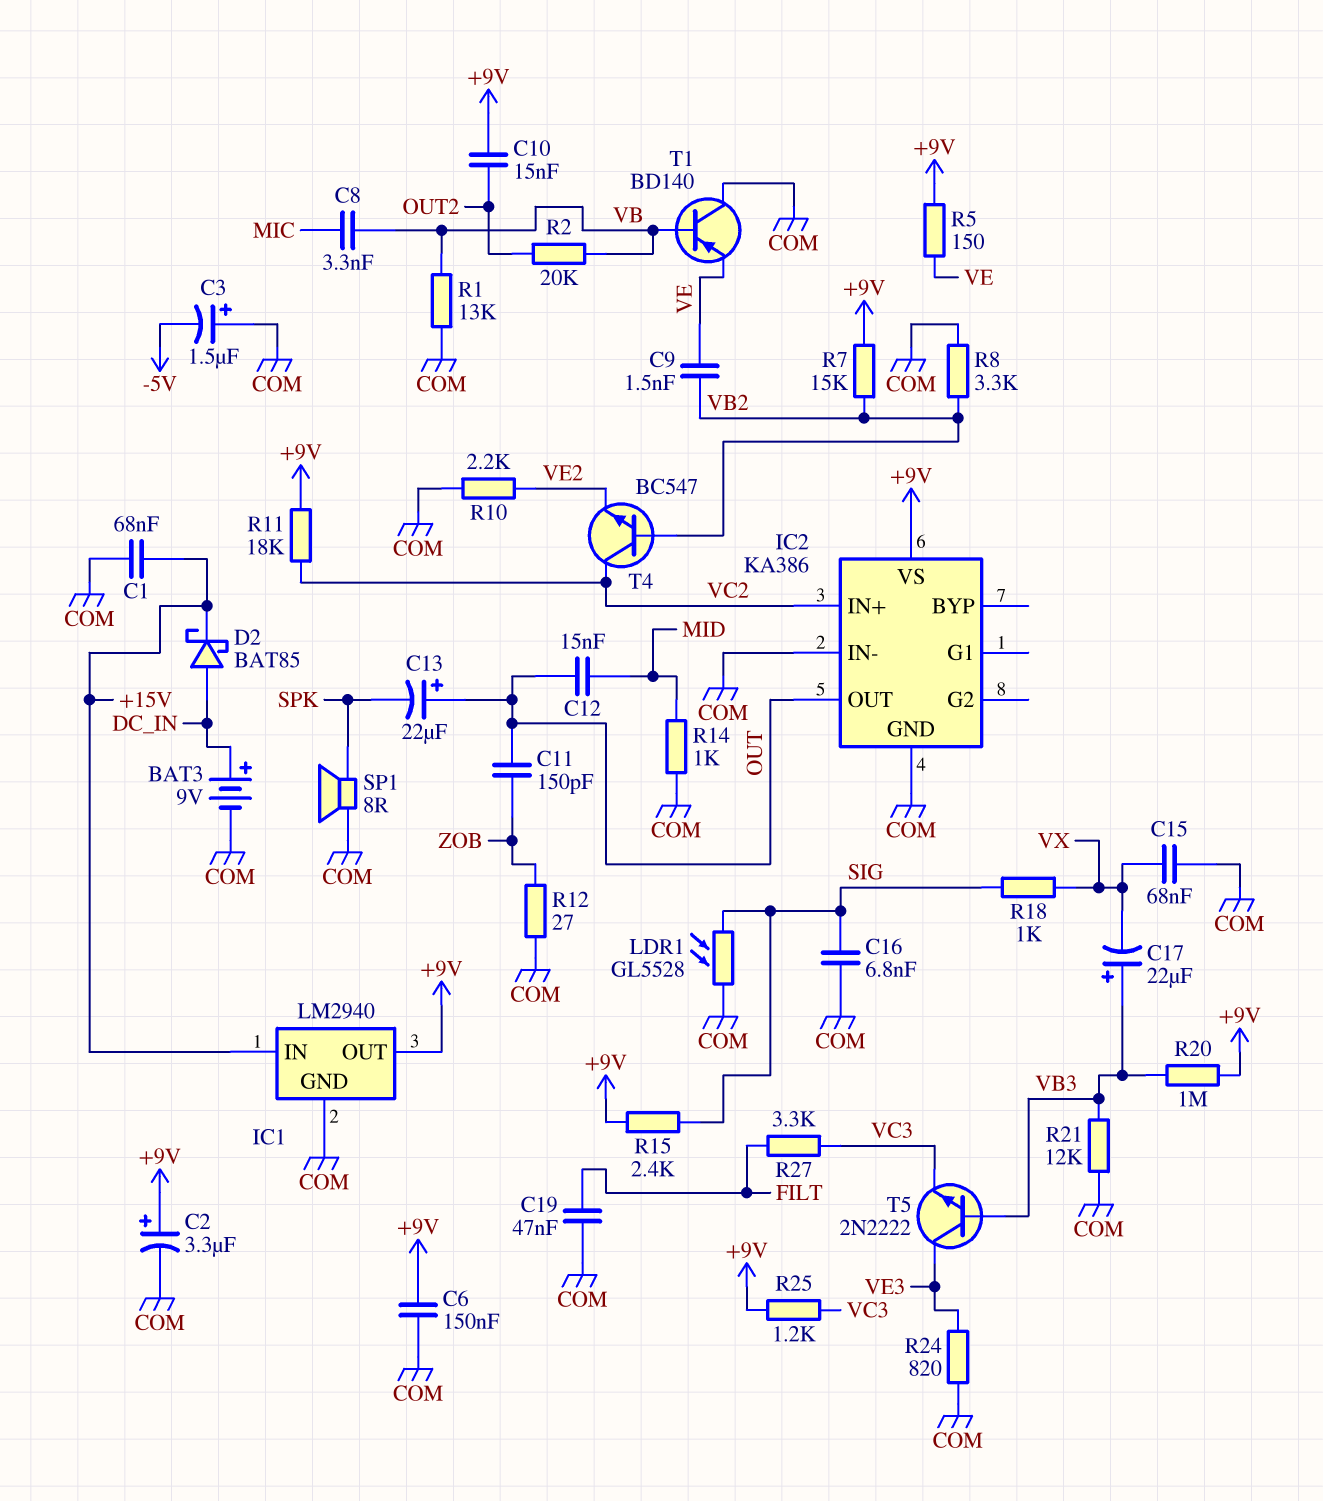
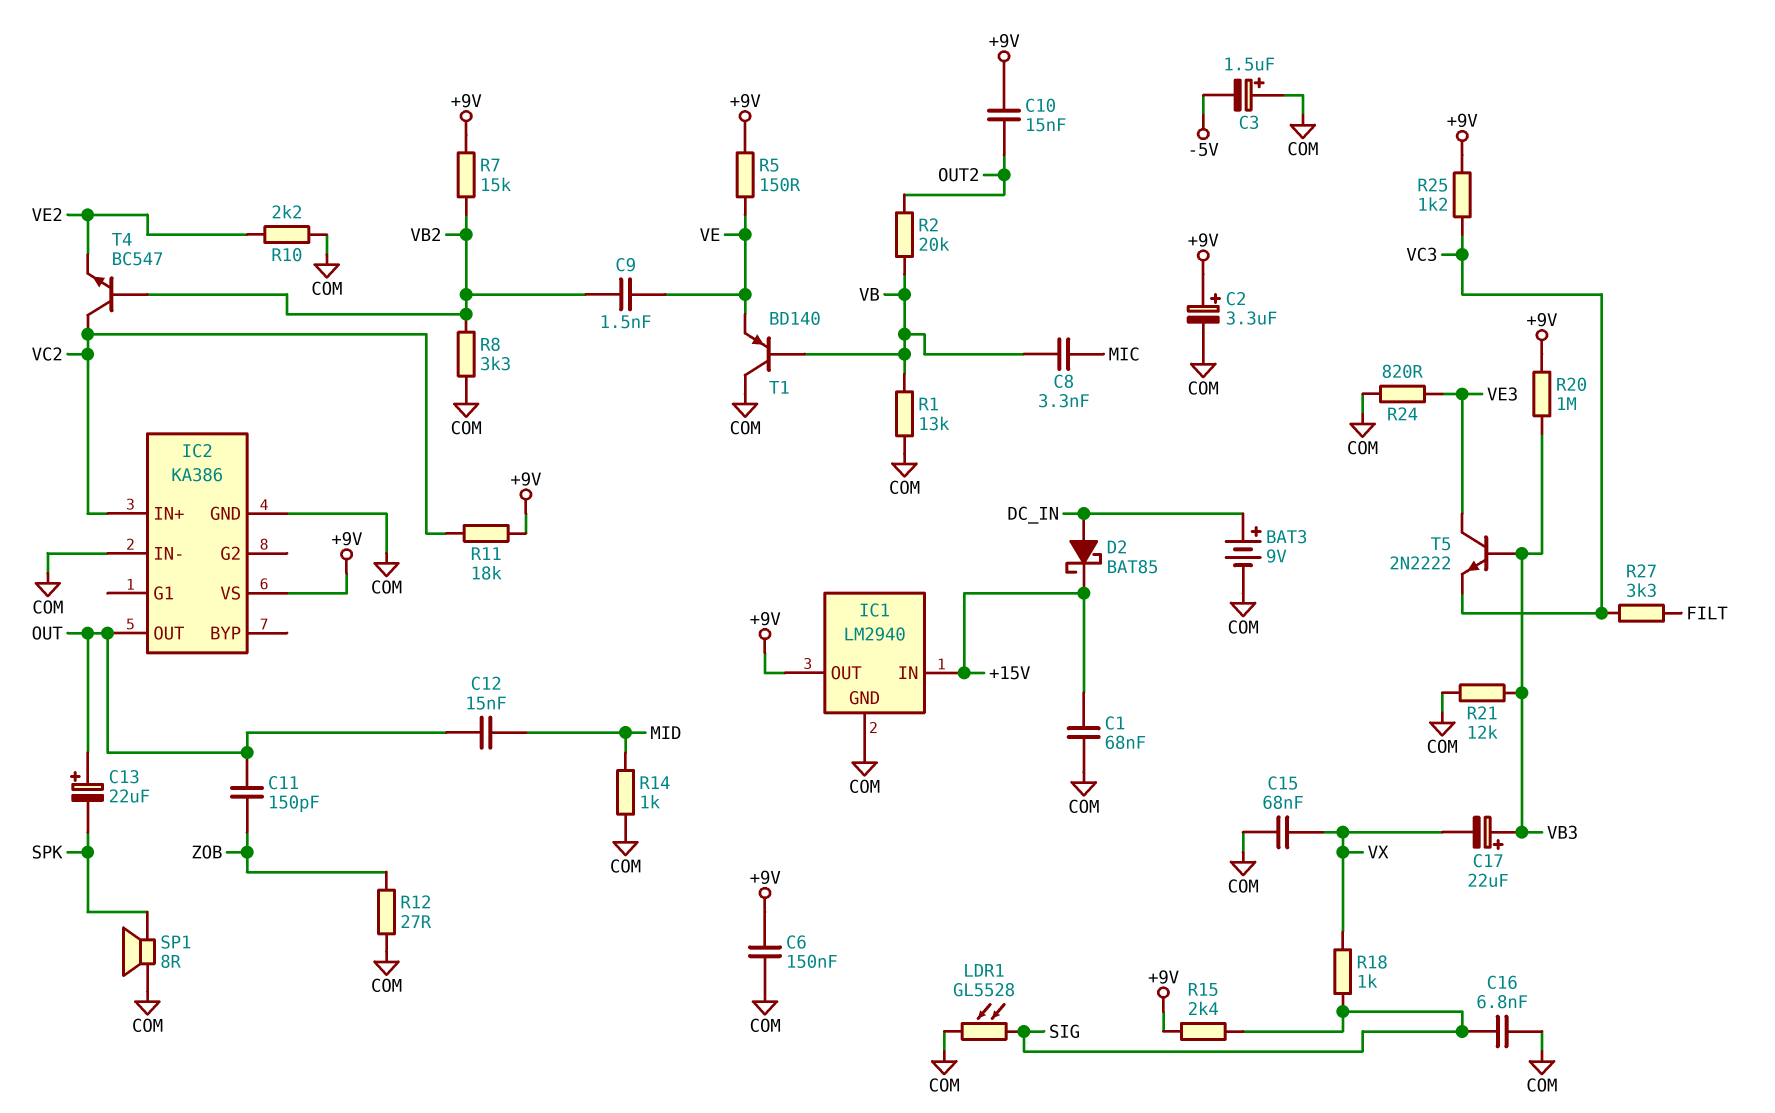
C19: 47nF (COM, FILT) -> none

